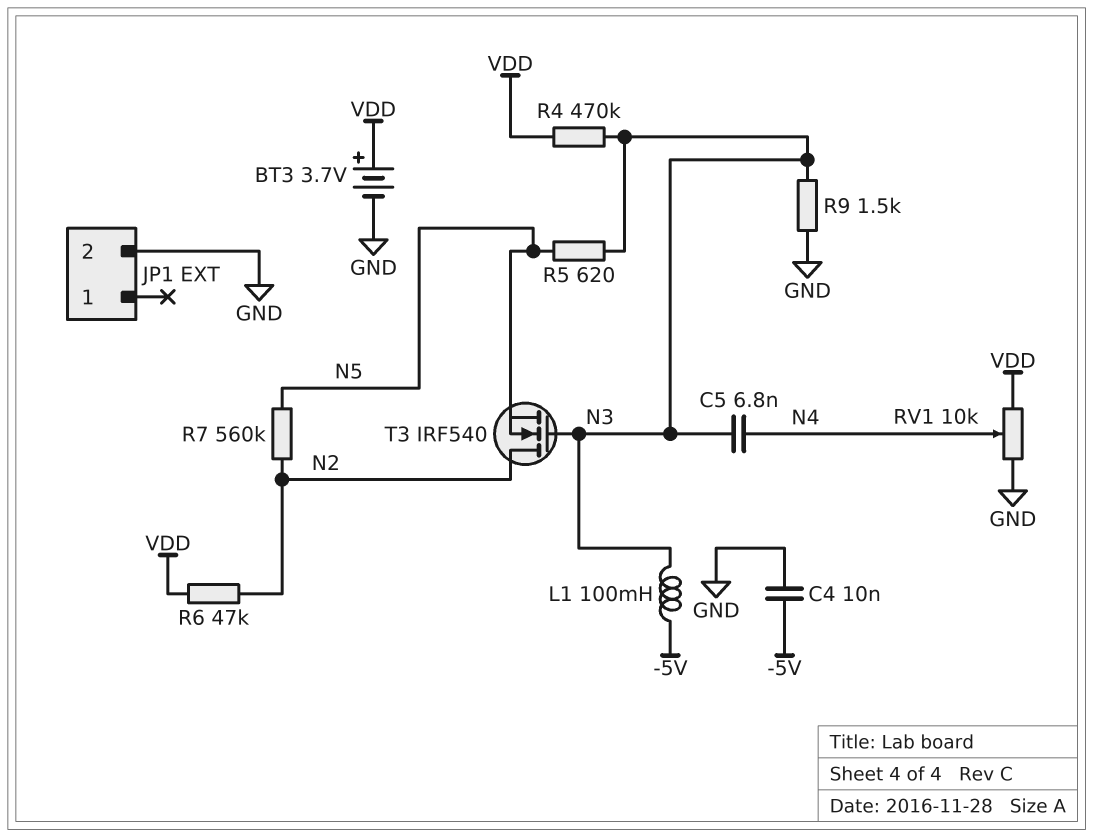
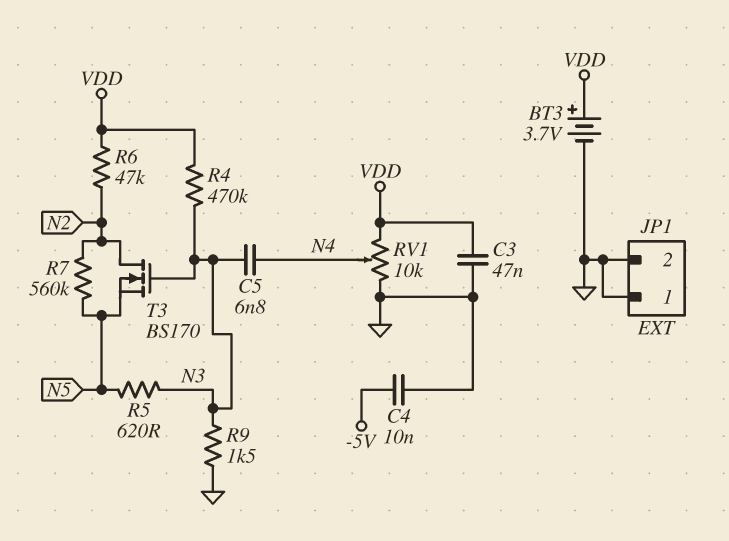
C3: none -> 47nF (GND, VDD)
JP1 pin 1: none -> GND
L1: 100mH (-5V, N3) -> none
T3: NMOS IRF540 (G N3, D N2, S N5) -> NMOS BS170 (G N3, D N2, S N5)

